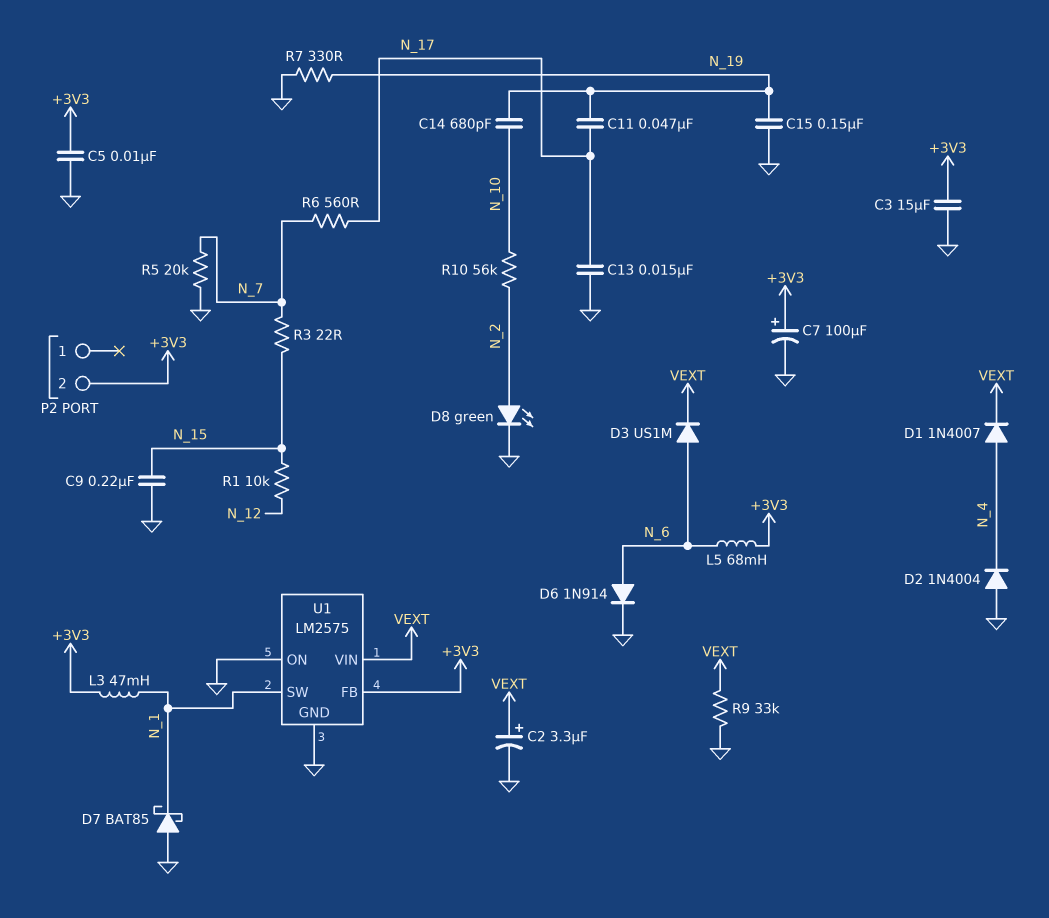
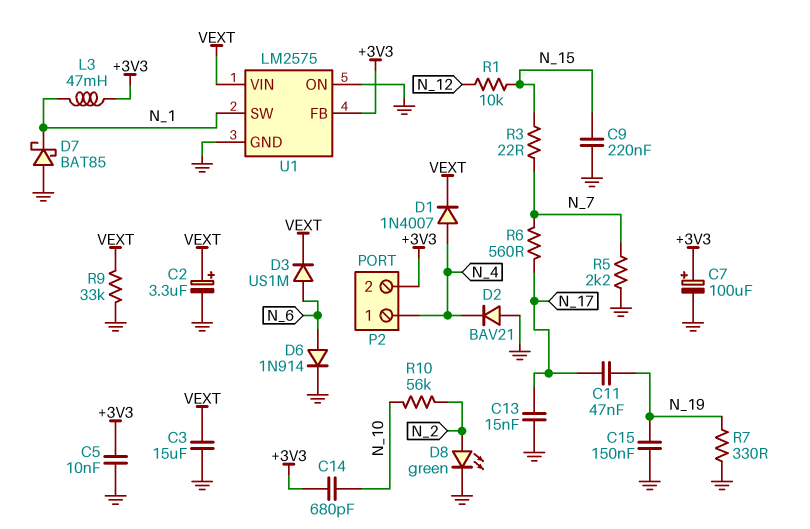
C3: 15uF (+3V3, GND) -> 15uF (GND, VEXT)
C14: 680pF (N_10, N_19) -> 680pF (+3V3, N_10)
D2: diode 1N4004 (A GND, K N_4) -> diode BAV21 (A GND, K N_4)
L5: 68mH (+3V3, N_6) -> none
P2 pin 1: none -> N_4
R5: 20k (GND, N_7) -> 2.2k (GND, N_7)

